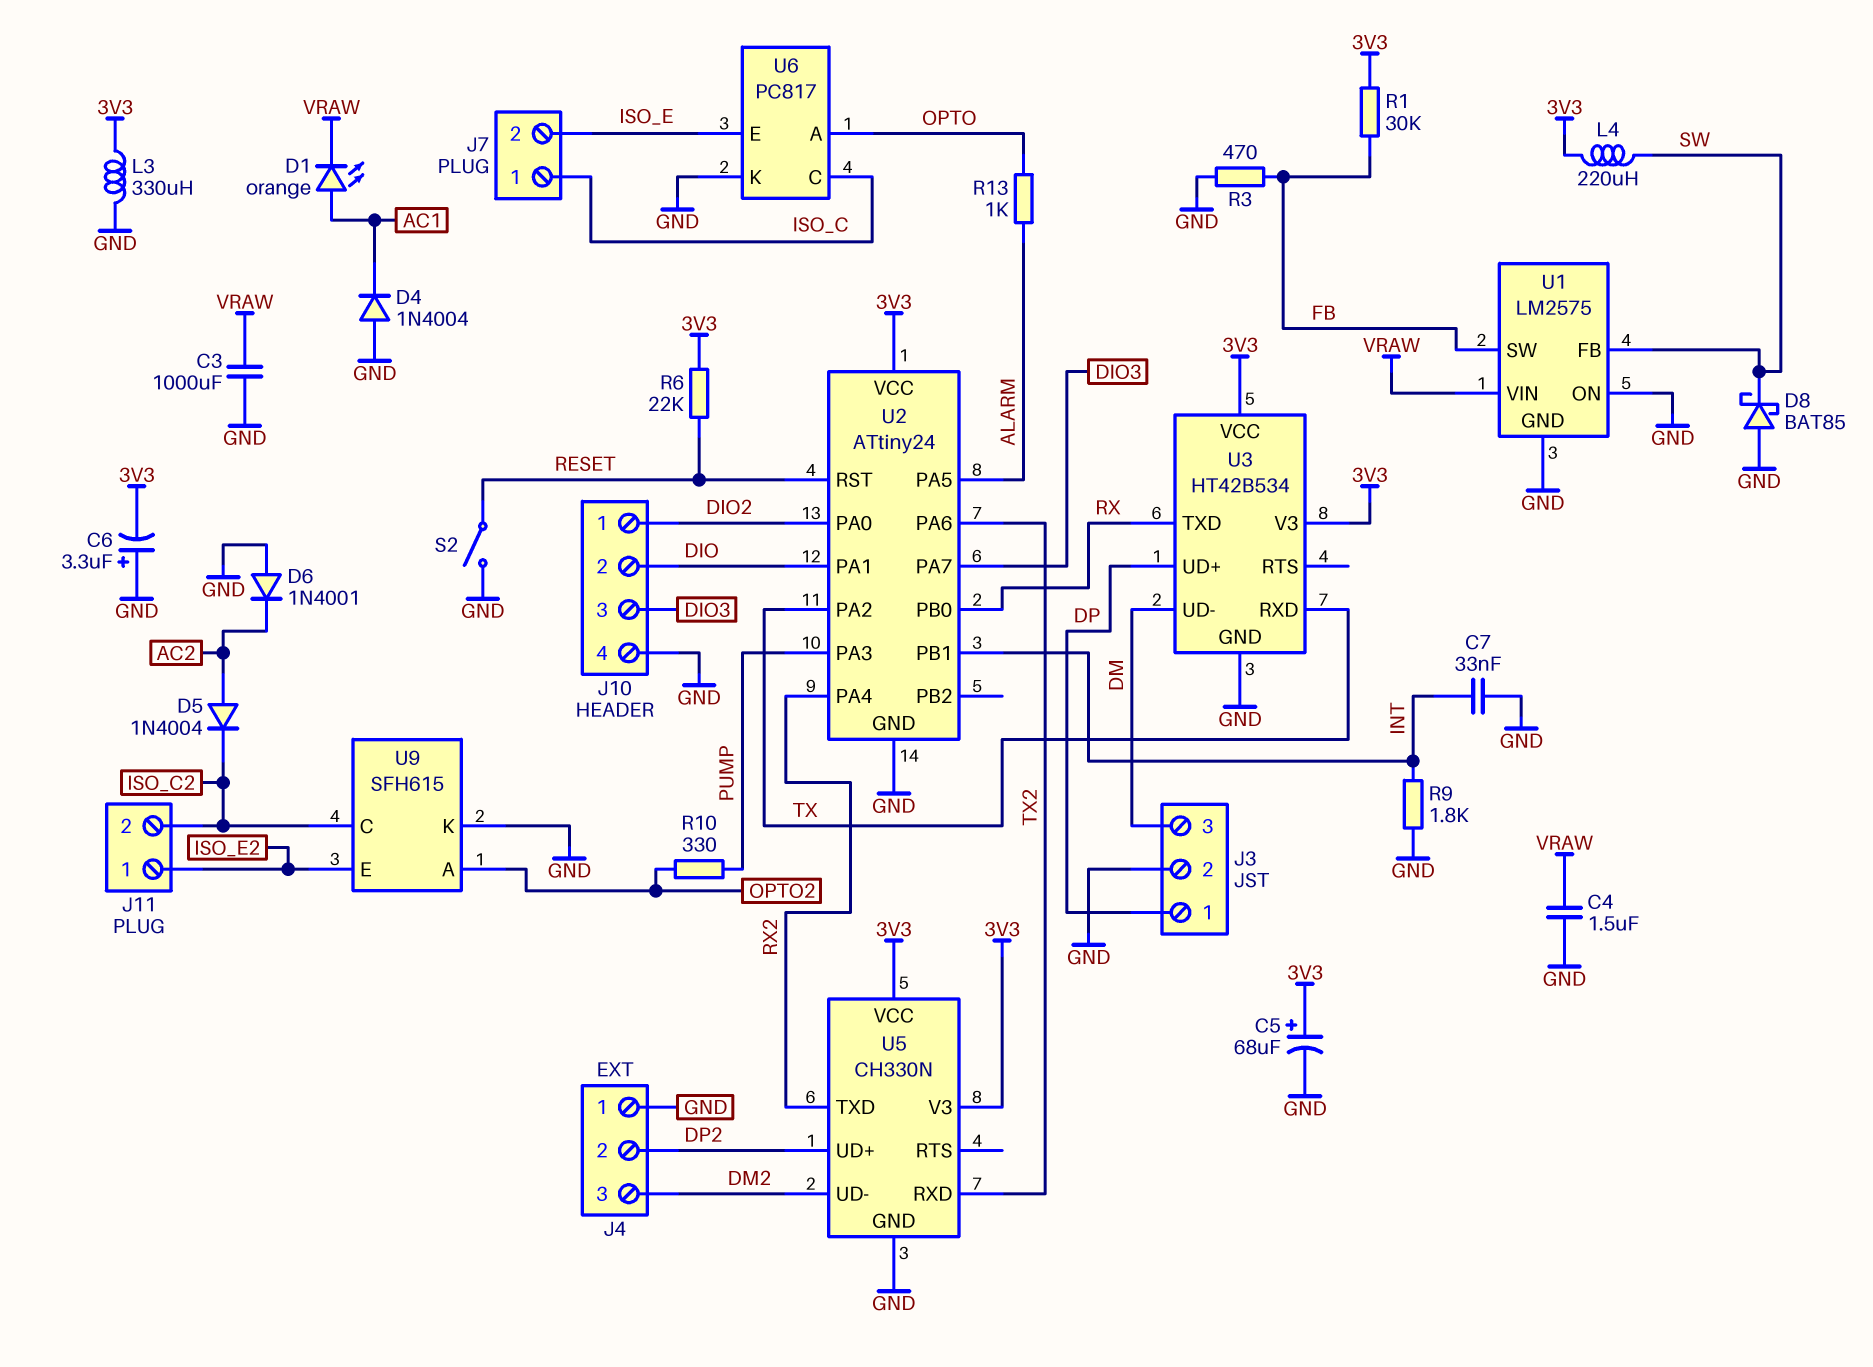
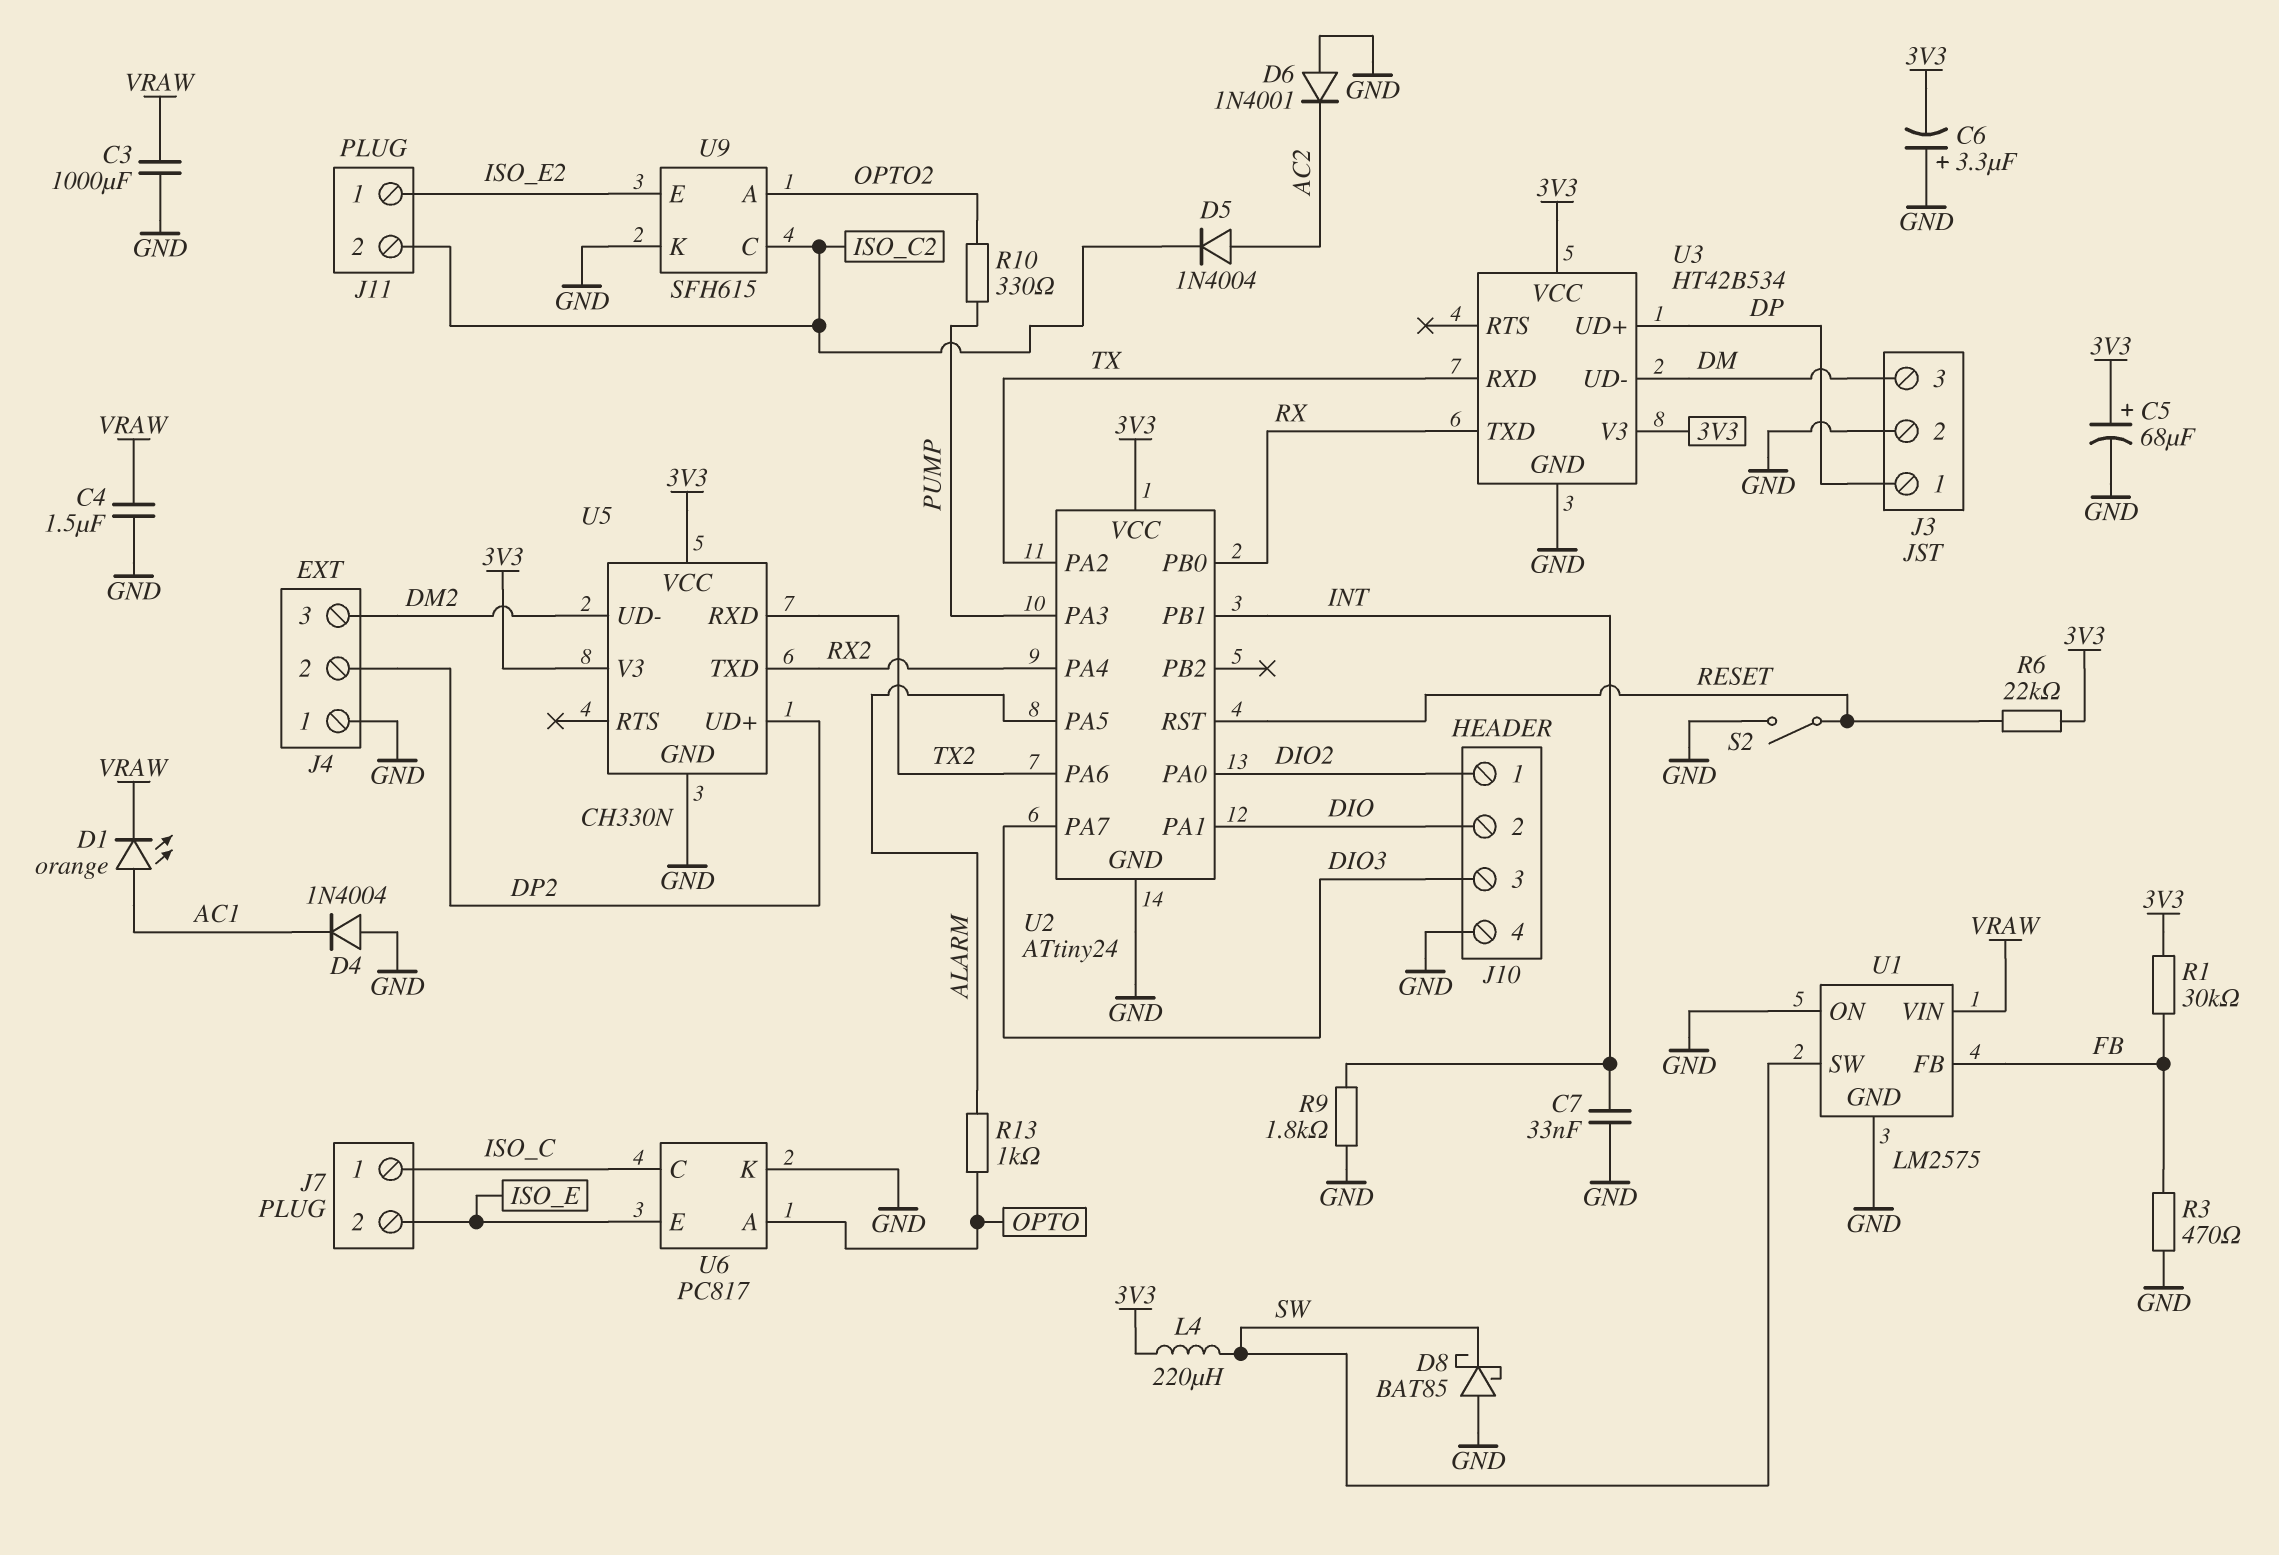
L3: 330uH (3V3, GND) -> none
U1 pin FB: SW -> FB
U1 pin SW: FB -> SW

